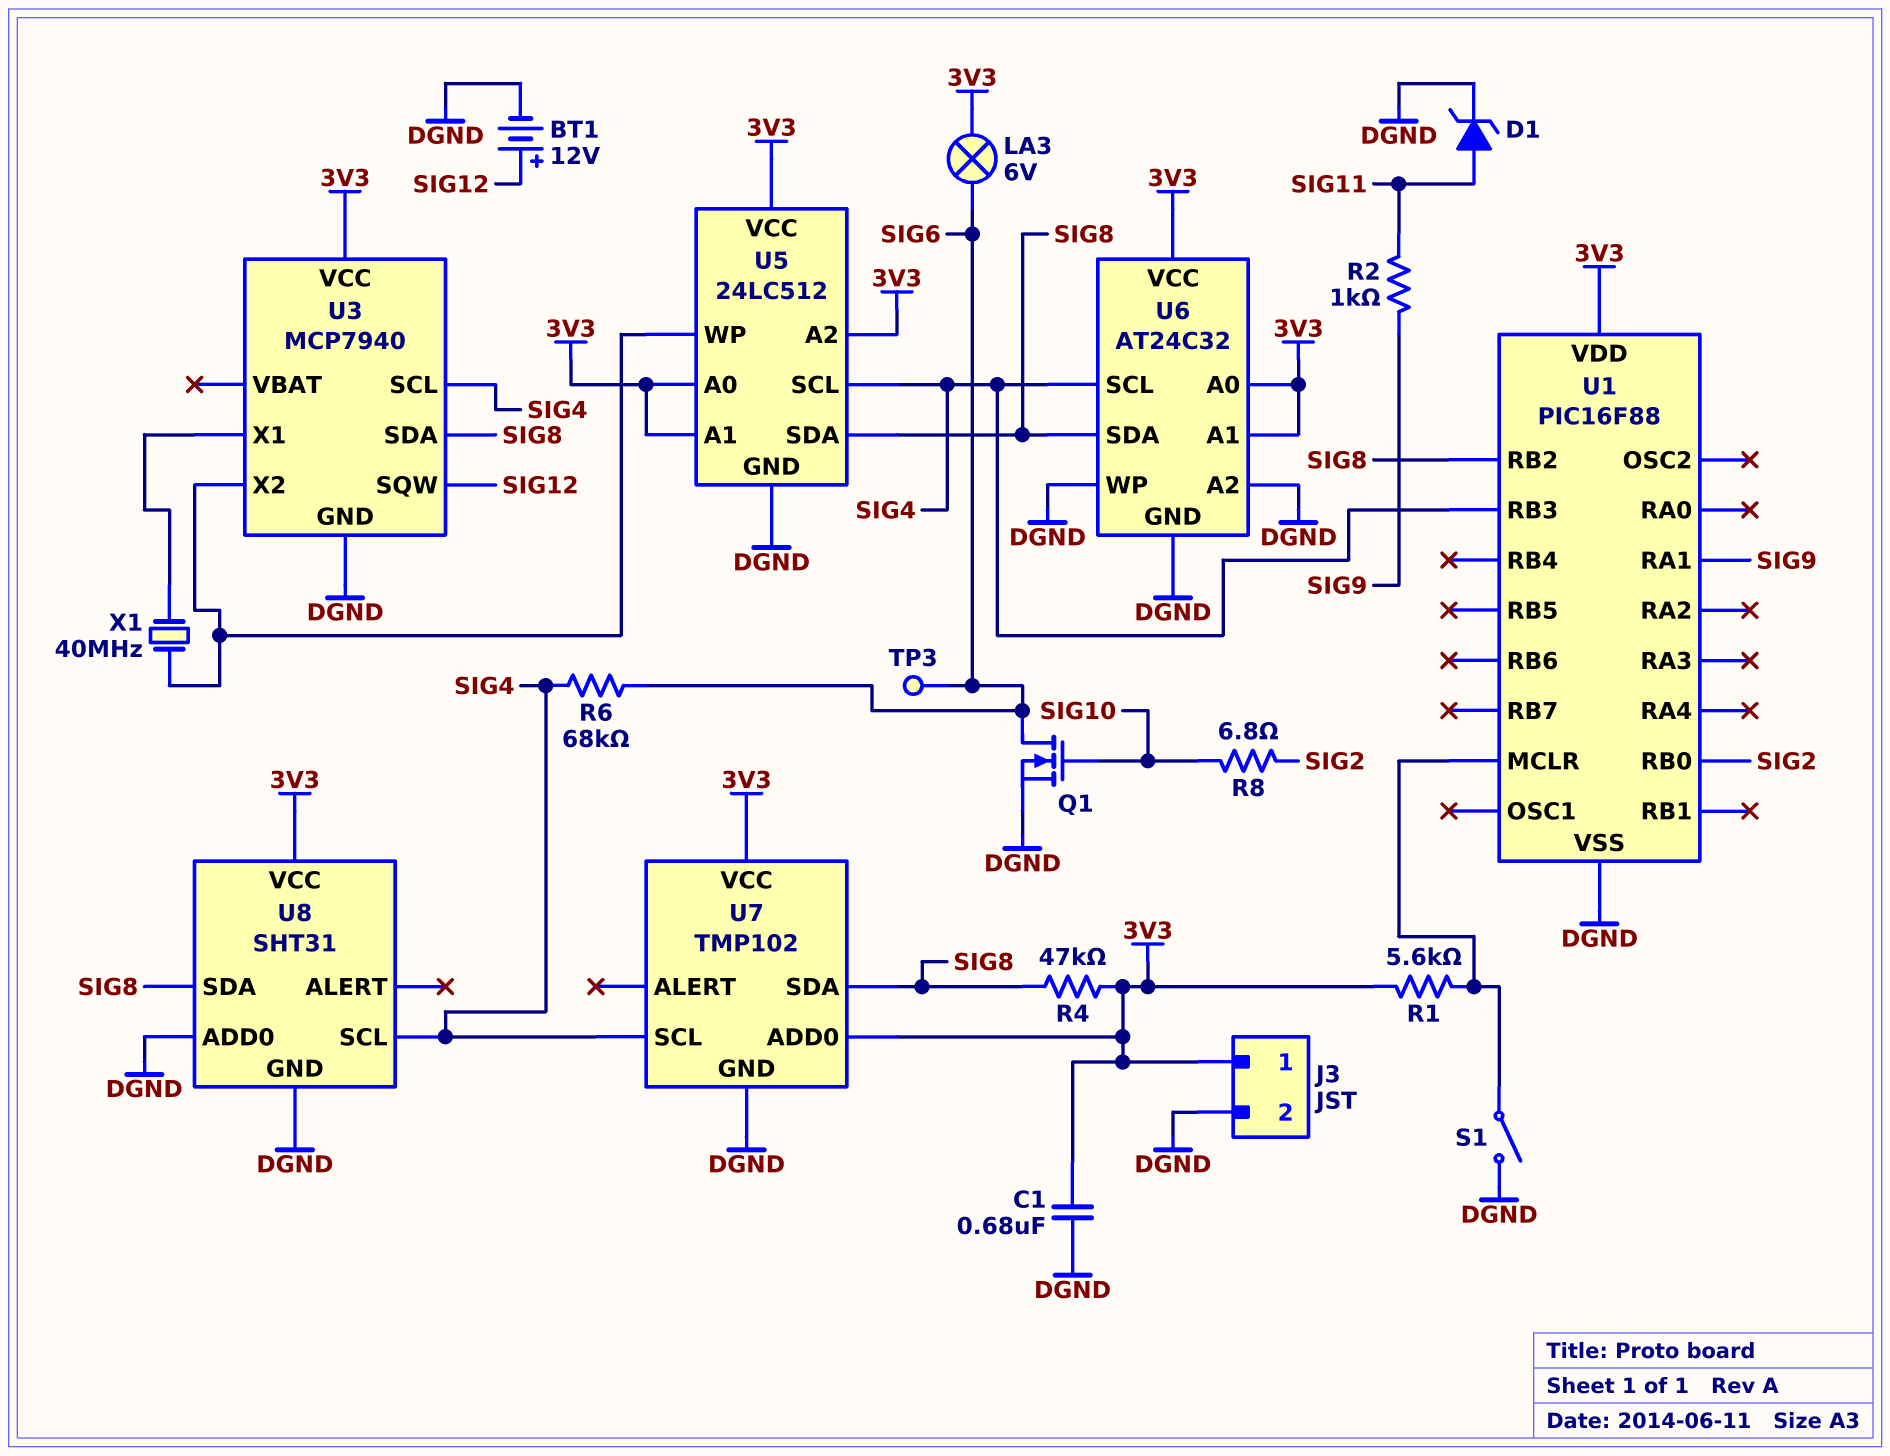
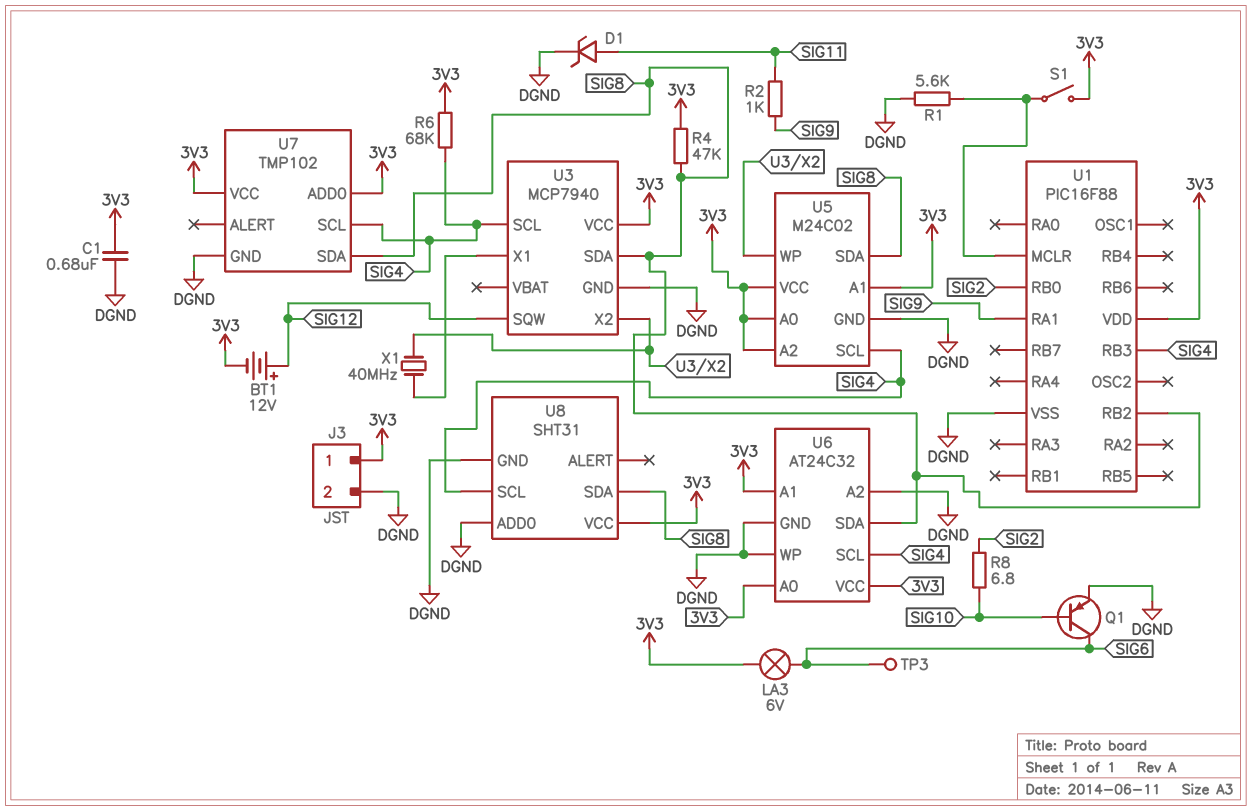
BT1: 12V (plus SIG12, minus DGND) -> 12V (plus SIG12, minus 3V3)
Q1: NMOS (G SIG10, D SIG6, S DGND) -> PNP (B SIG10, C SIG6, E DGND)
R1: 5.6k (3V3, U1/MCLR) -> 5.6k (DGND, U1/MCLR)
R6: 68k (SIG4, SIG6) -> 68k (3V3, SIG4)
S1: switch (DGND, U1/MCLR) -> switch (3V3, U1/MCLR)
U5: 24LC512 -> M24C02

